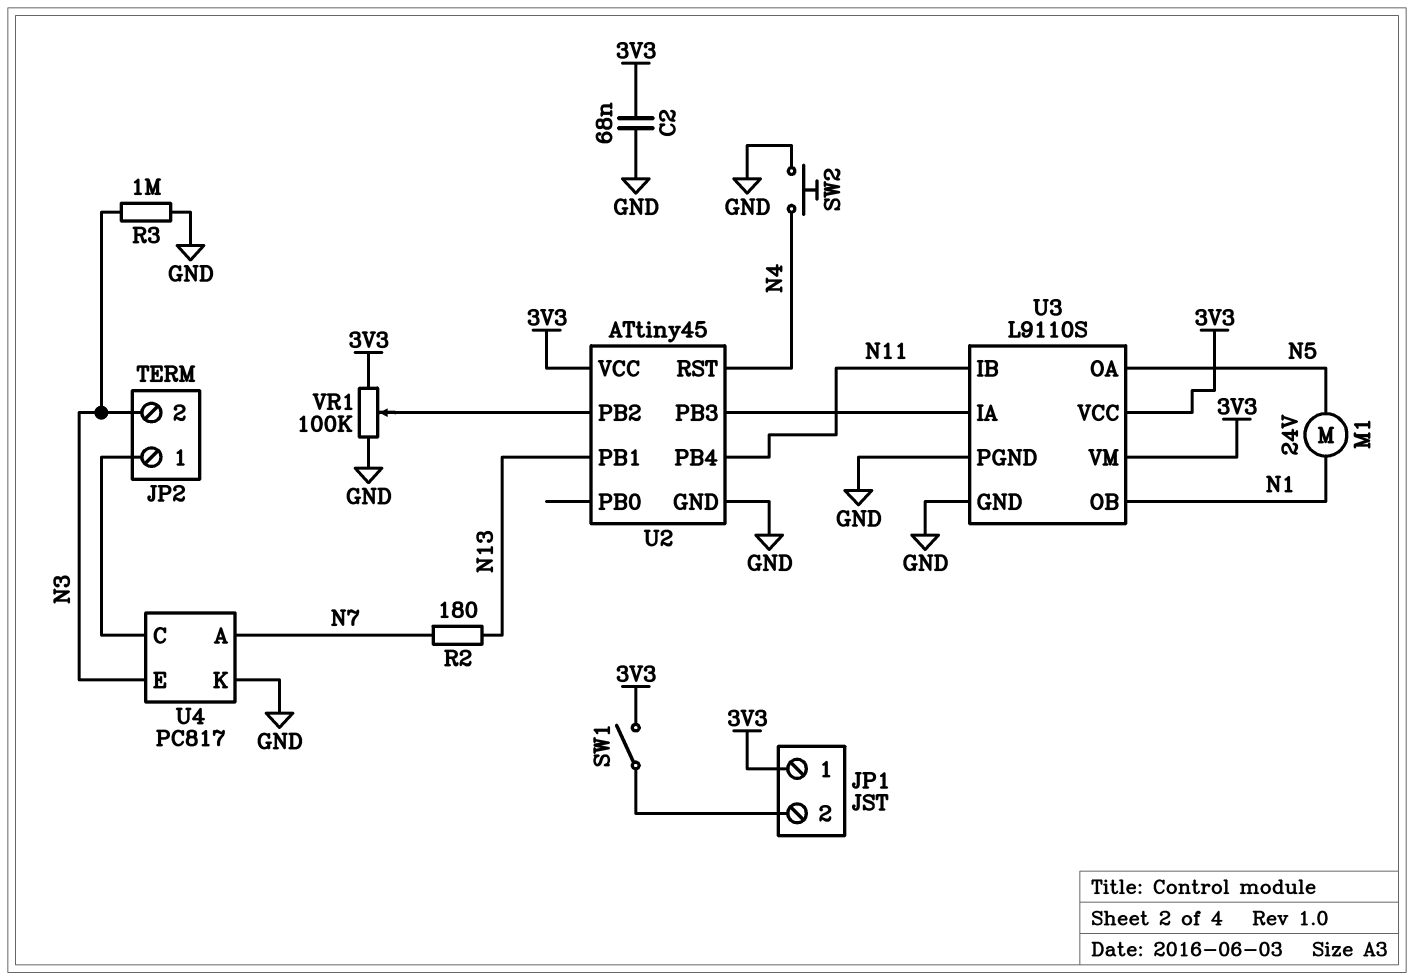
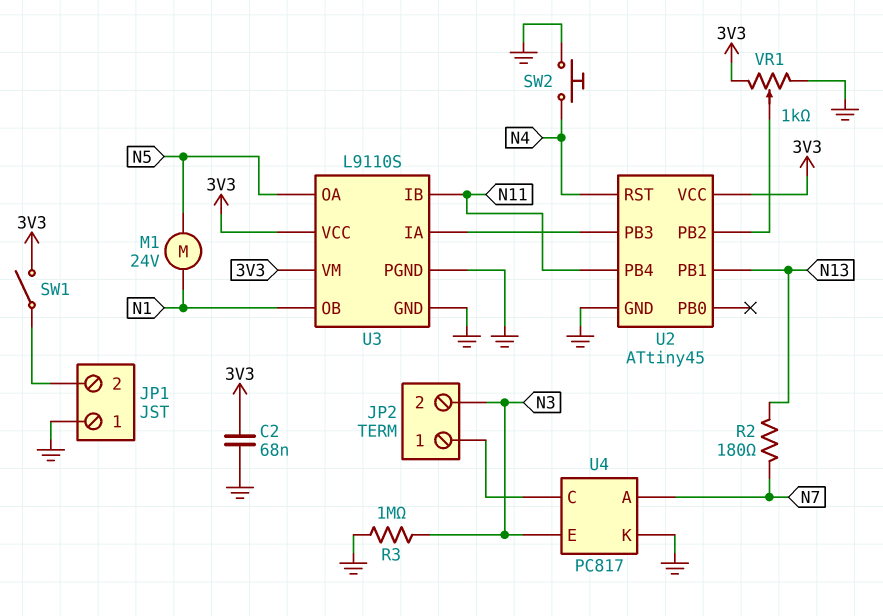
JP1 pin 1: 3V3 -> GND
VR1: 100k (3V3, GND, wiper U2/PB2) -> 1k (3V3, GND, wiper U2/PB2)

